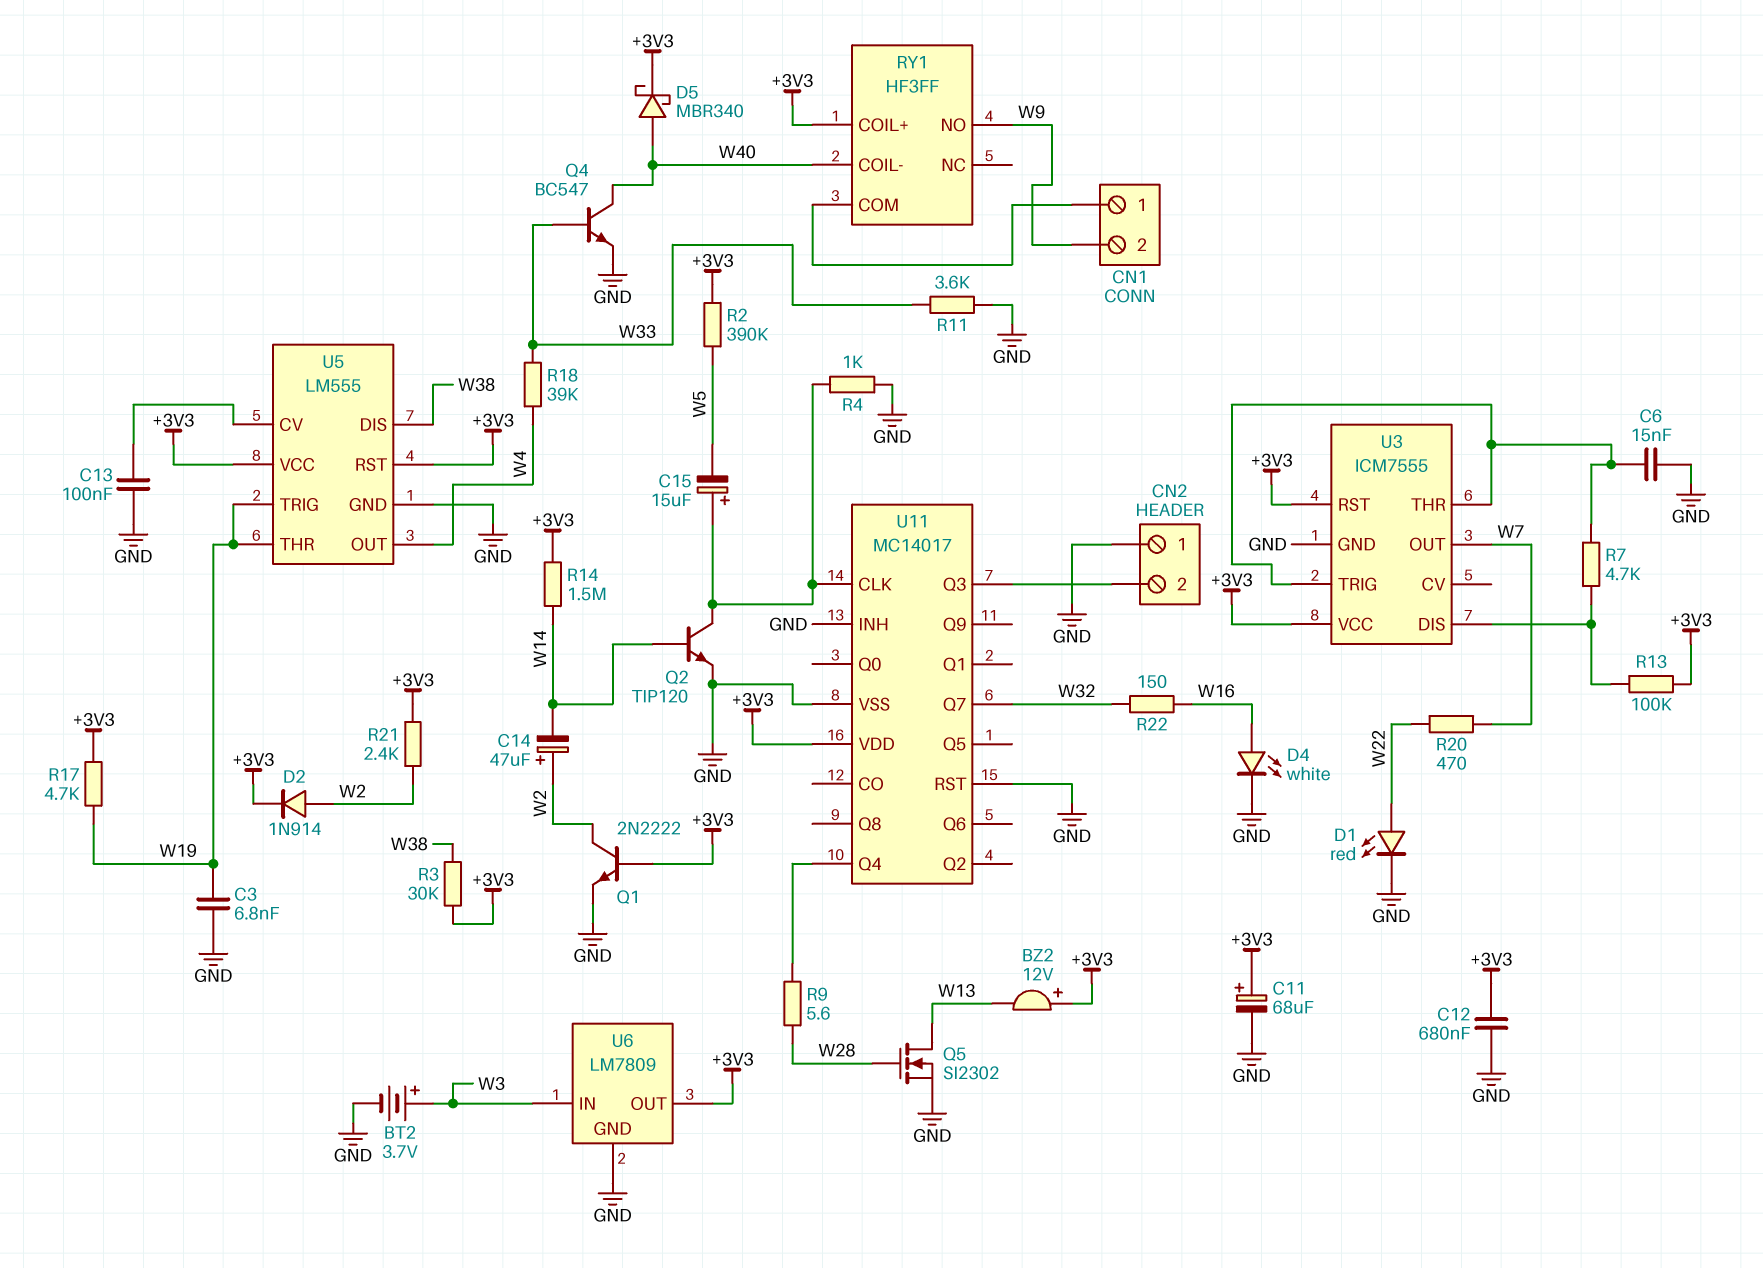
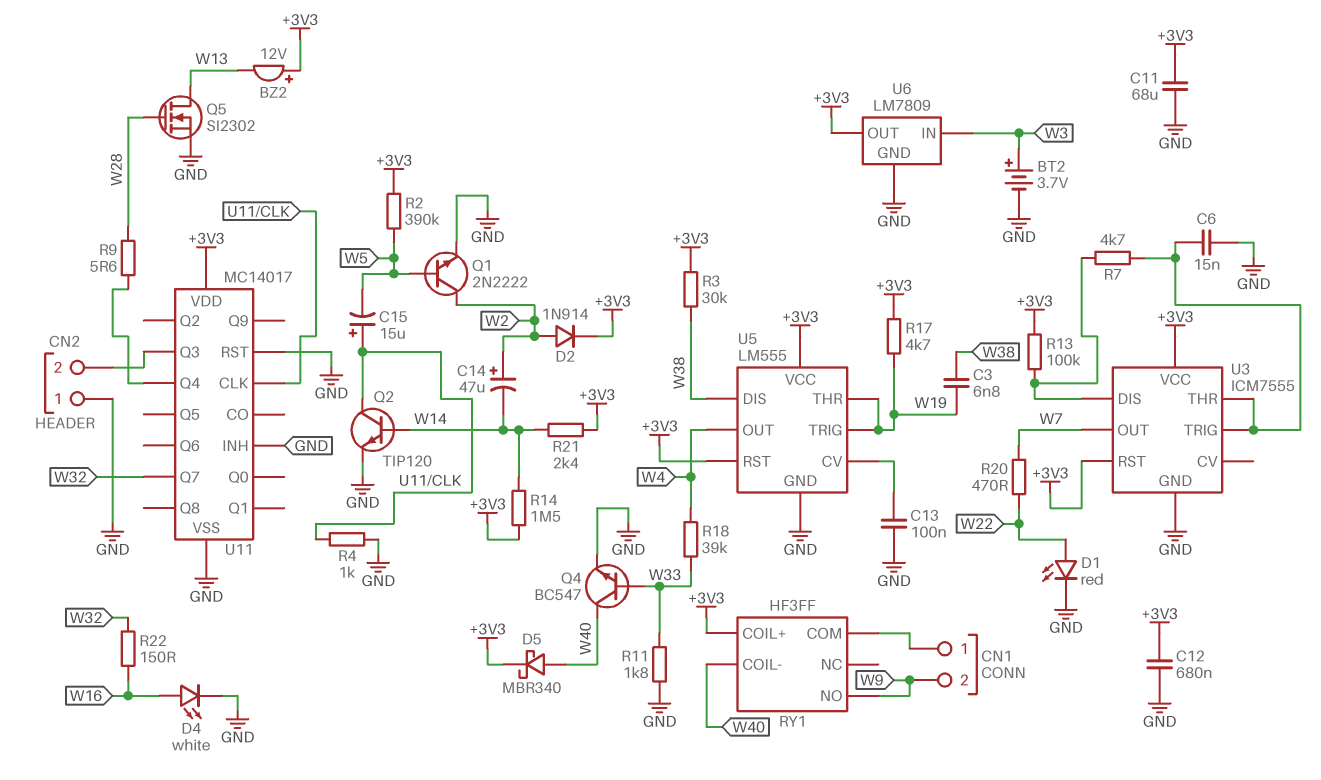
C3: 6.8nF (GND, W19) -> 6.8nF (W19, W38)
C11: 68uF (plus +3V3, minus GND) -> 68uF (+3V3, GND)
Q1: NPN 2N2222 (B +3V3, C W2, E GND) -> NPN 2N2222 (B W5, C W2, E GND)
R11: 3.6k (GND, W33) -> 1.8k (GND, W33)
R21: 2.4k (+3V3, W2) -> 2.4k (+3V3, W14)

